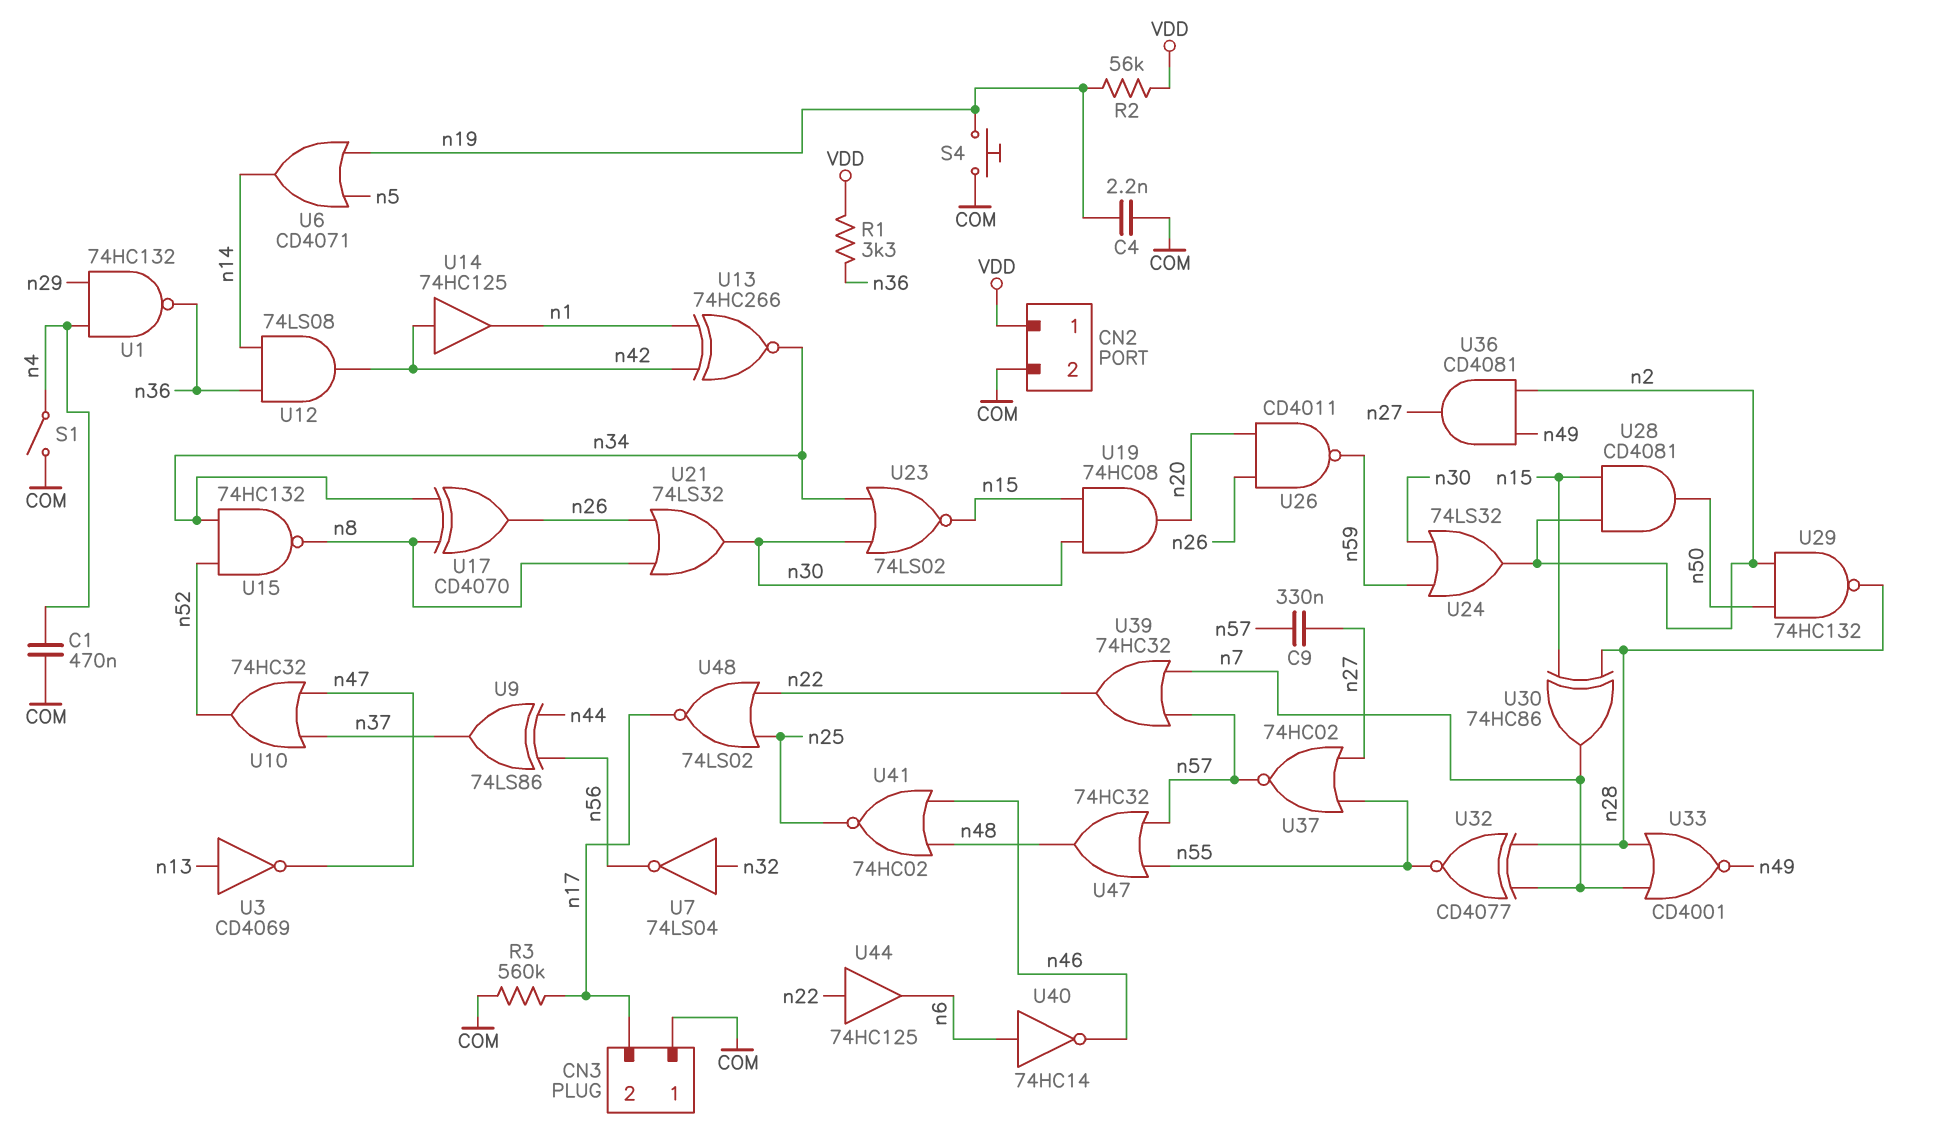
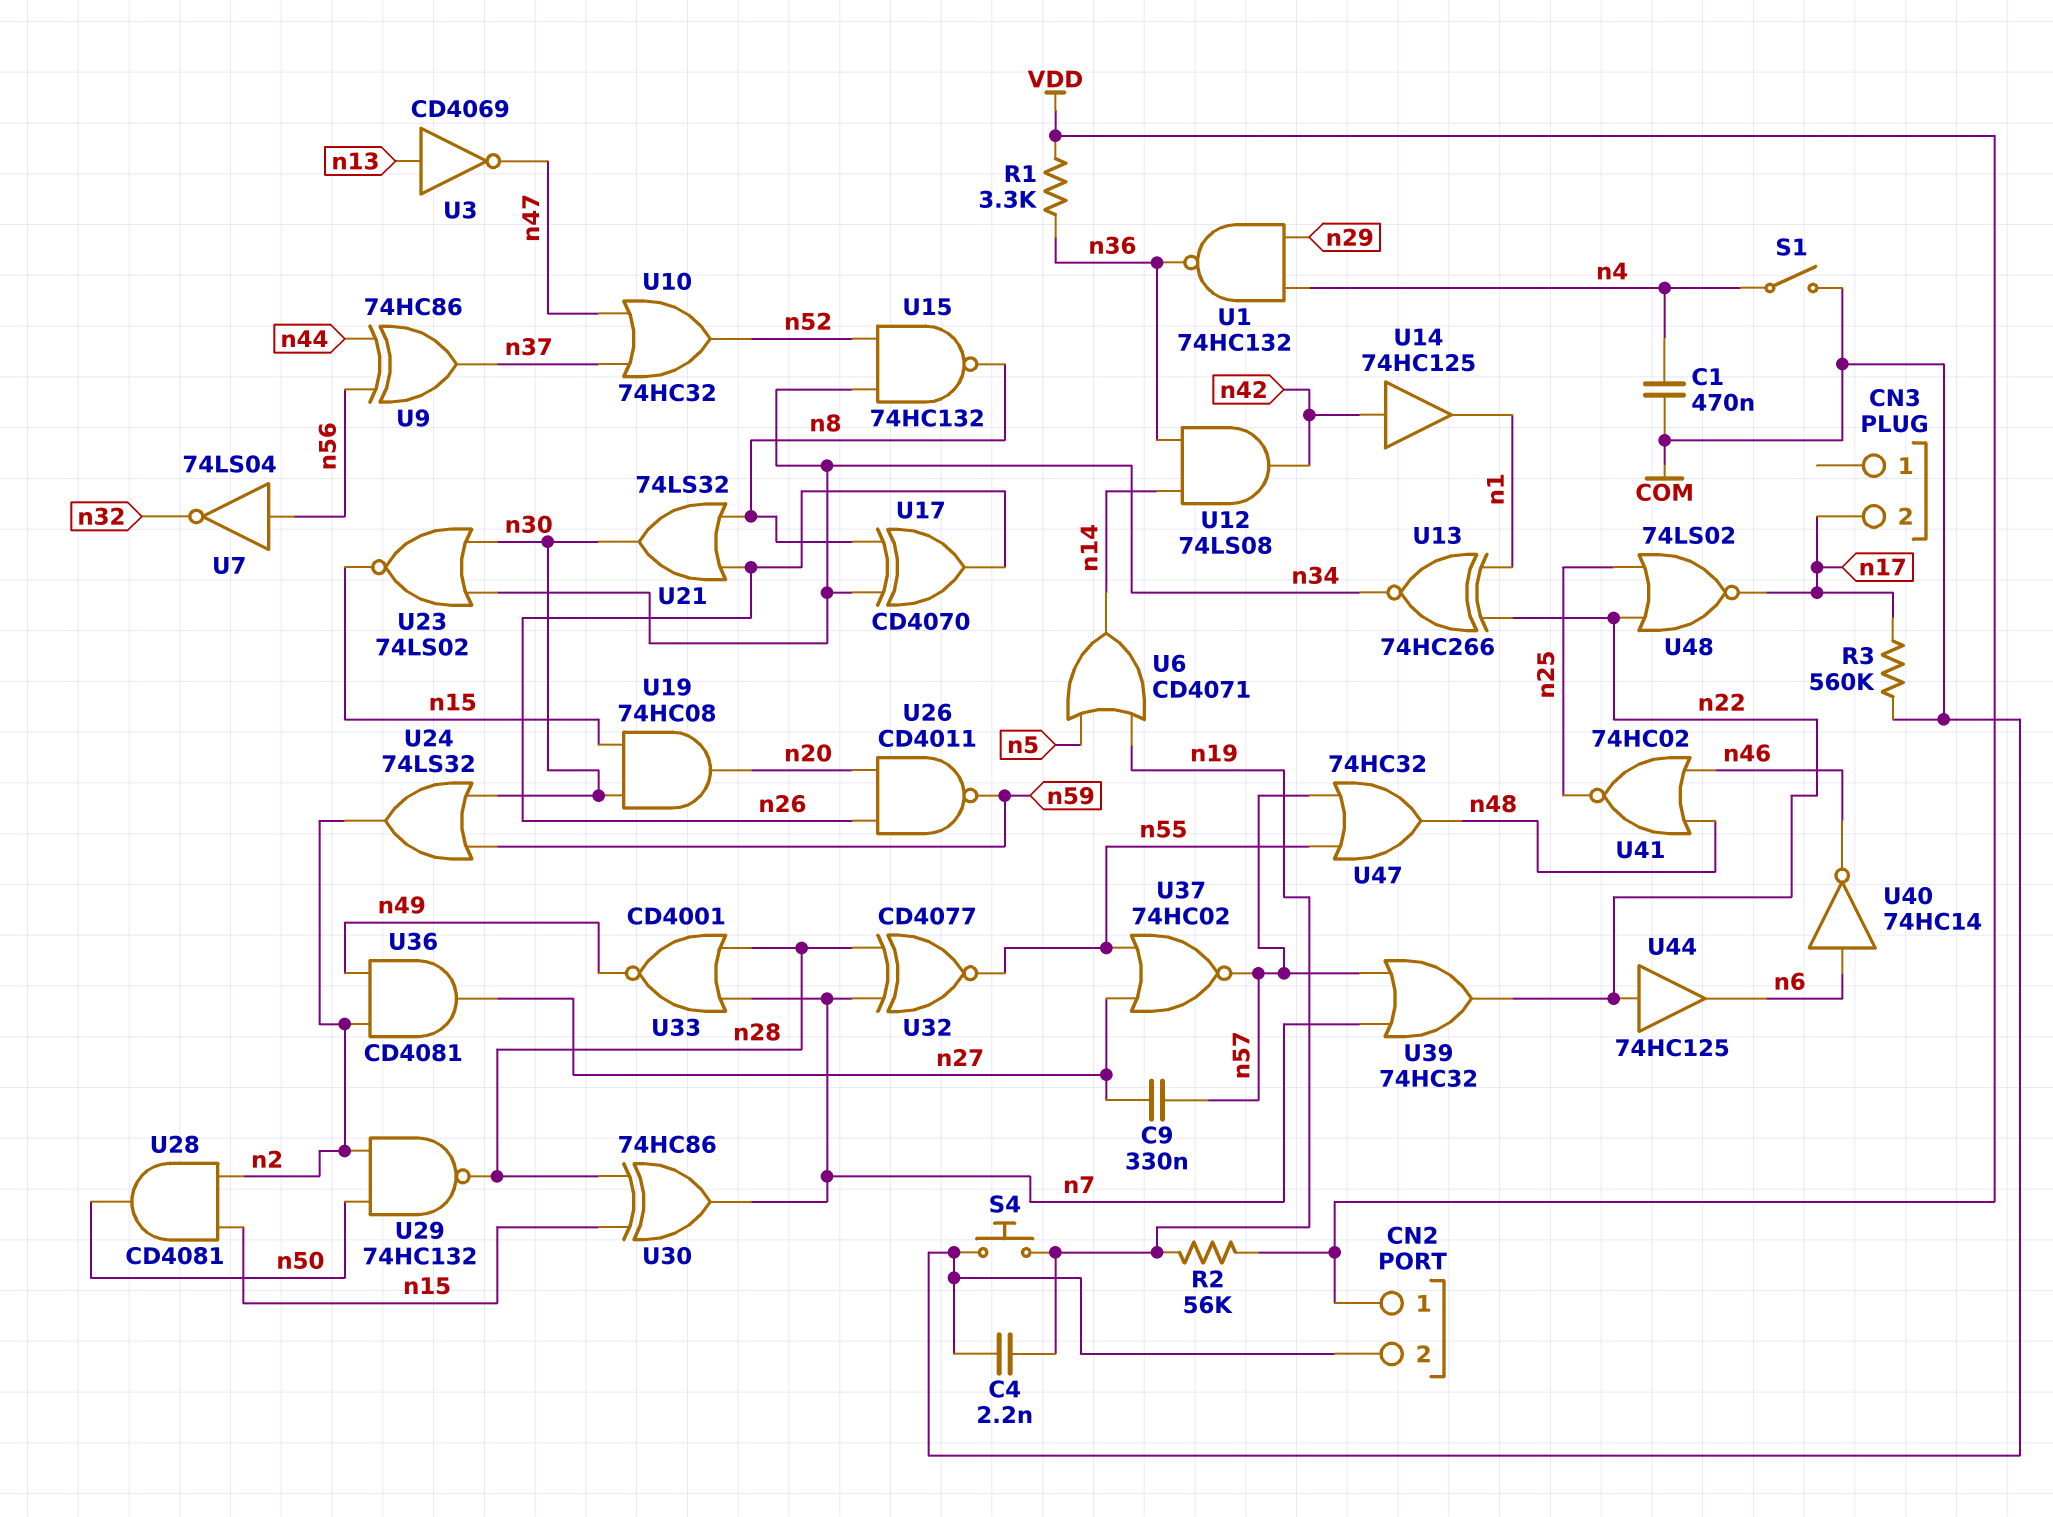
CN3 pin 1: COM -> none
U7: NOT 74LS04 (in n32, out n56) -> NOT 74LS04 (in n56, out n32)
U9: XOR 74LS86 (in n44, in n56, out n37) -> XOR 74HC86 (in n44, in n56, out n37)
U13: XNOR 74HC266 (in n1, in n42, out n34) -> XNOR 74HC266 (in n1, in n22, out n34)

